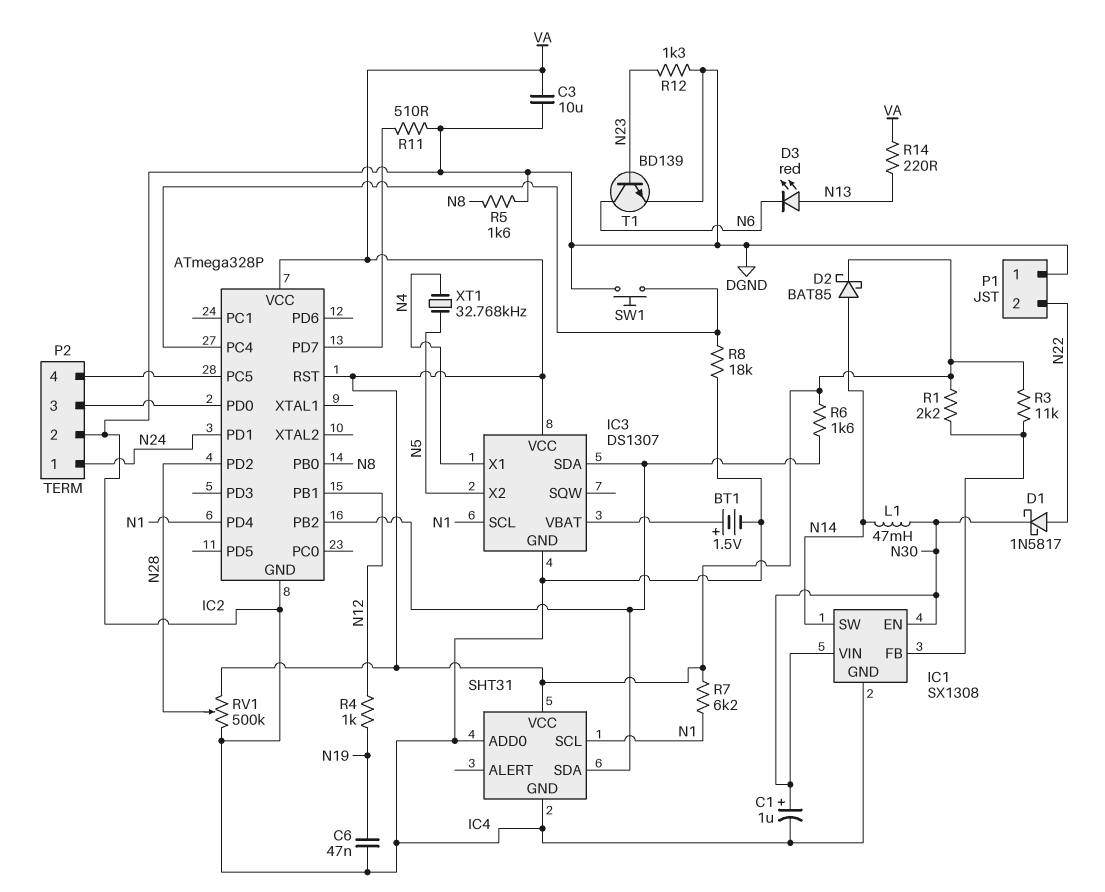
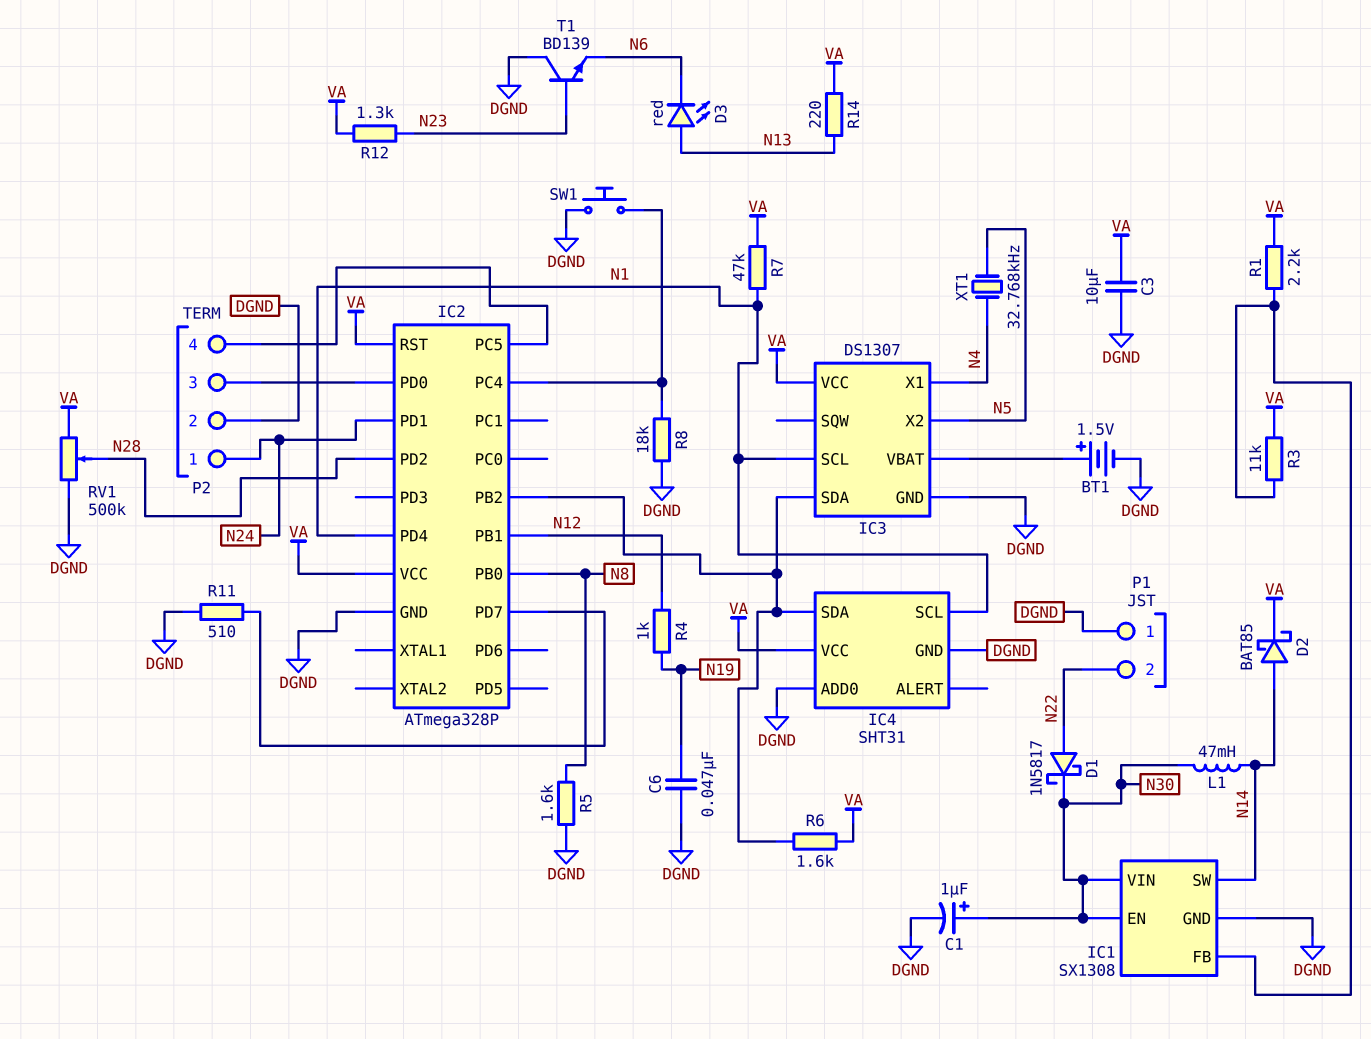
R7: 6.2k (N1, VA) -> 47k (N1, VA)
R12: 1.3k (DGND, N23) -> 1.3k (N23, VA)
T1: NPN BD139 (B N23, C N6, E DGND) -> NPN BD139 (B N23, C DGND, E N6)

